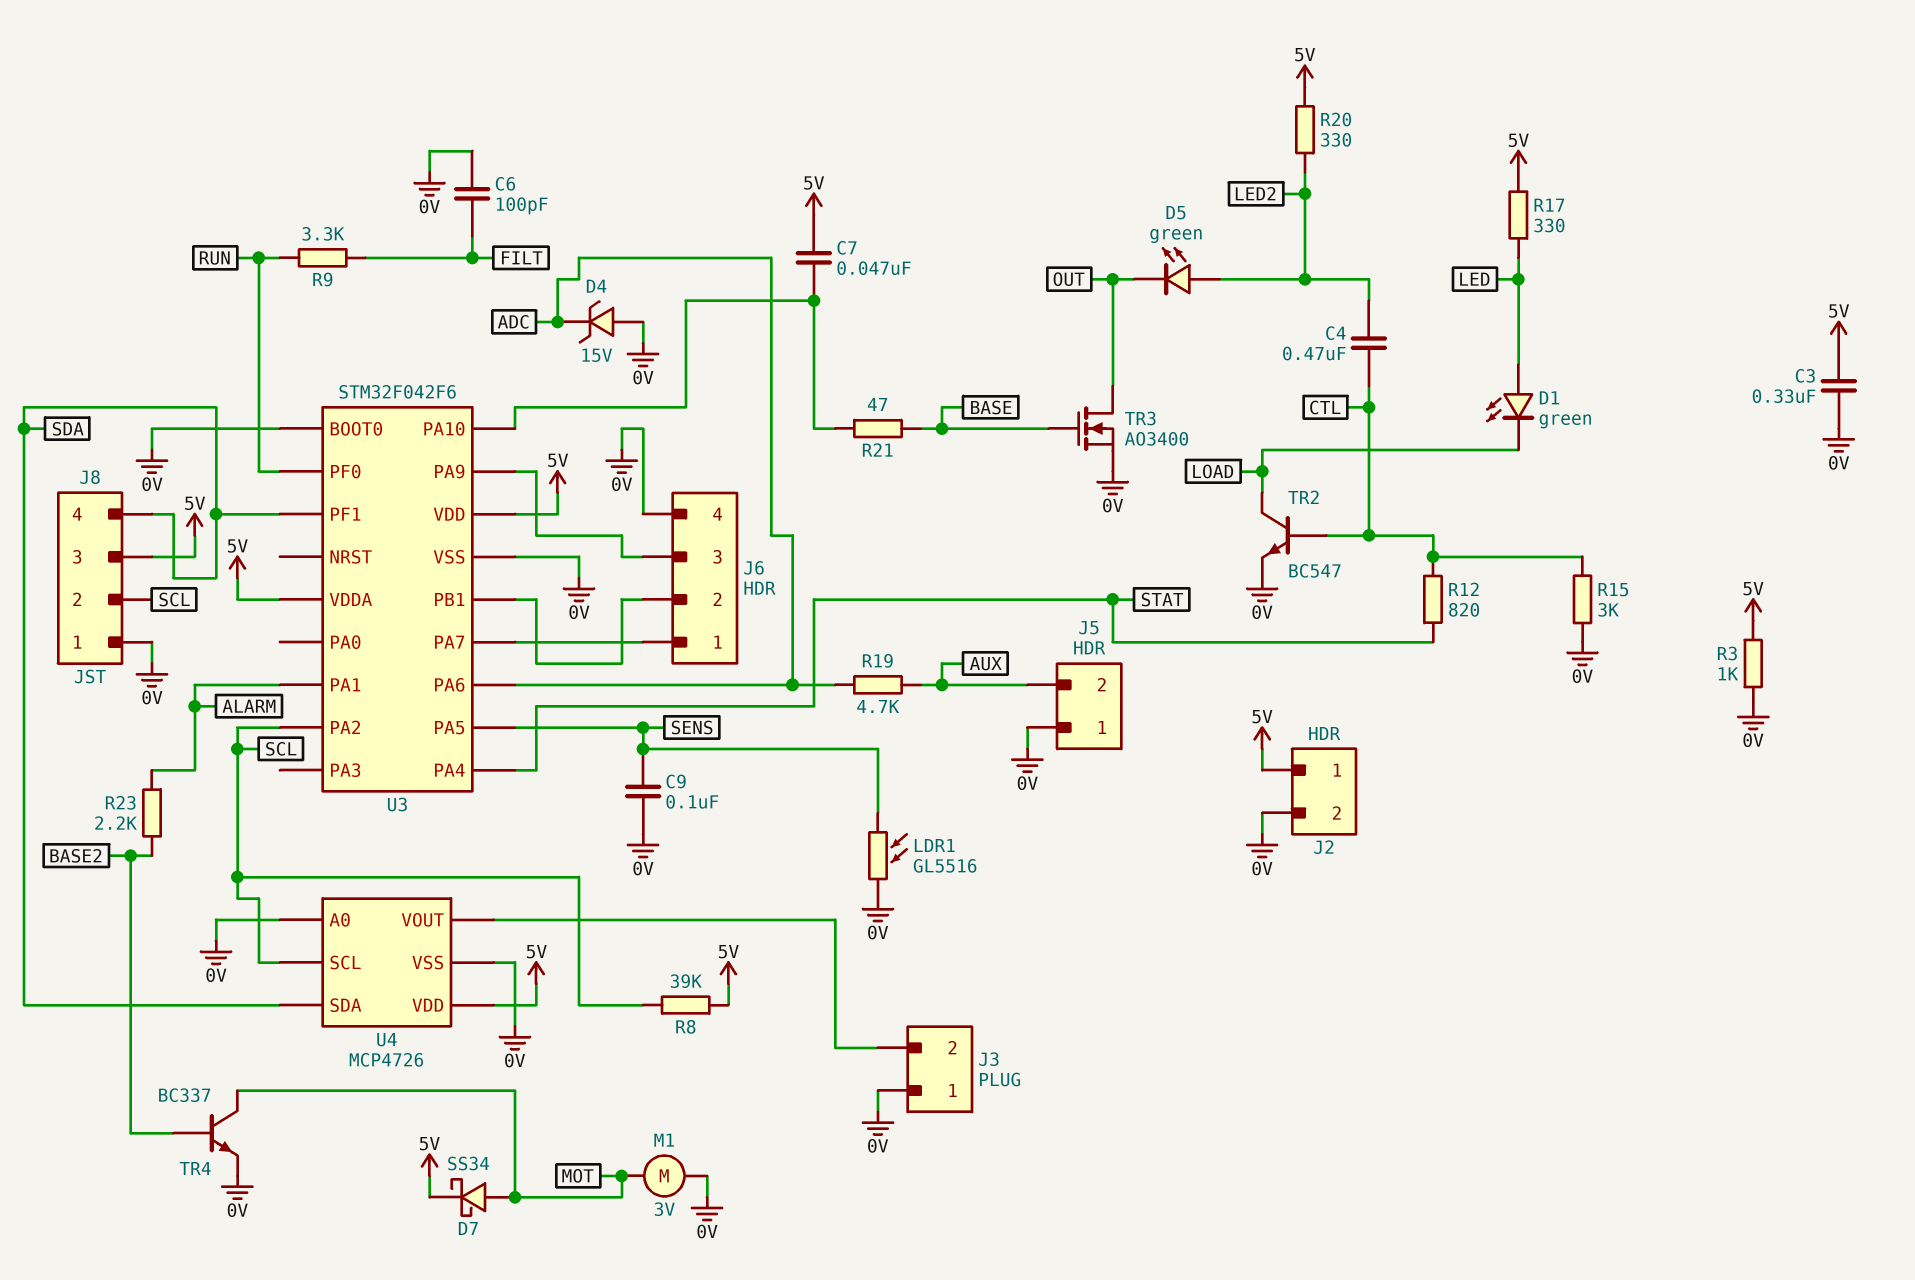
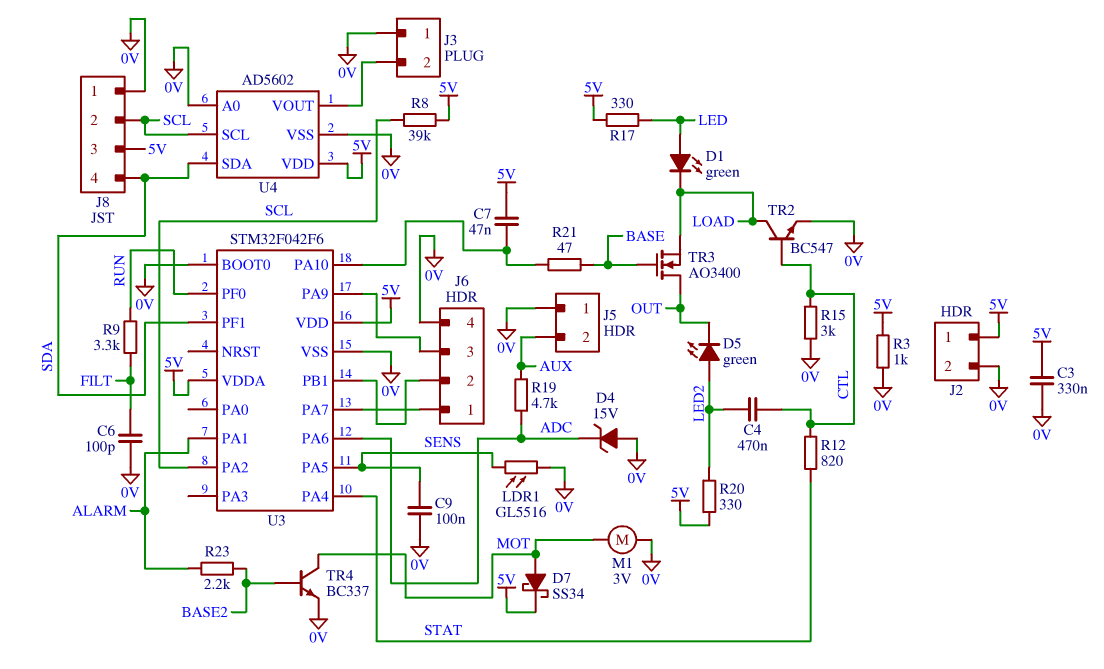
TR3: NMOS AO3400 (G BASE, D OUT, S 0V) -> NMOS AO3400 (G BASE, D OUT, S LOAD)
U4: MCP4726 -> AD5602

